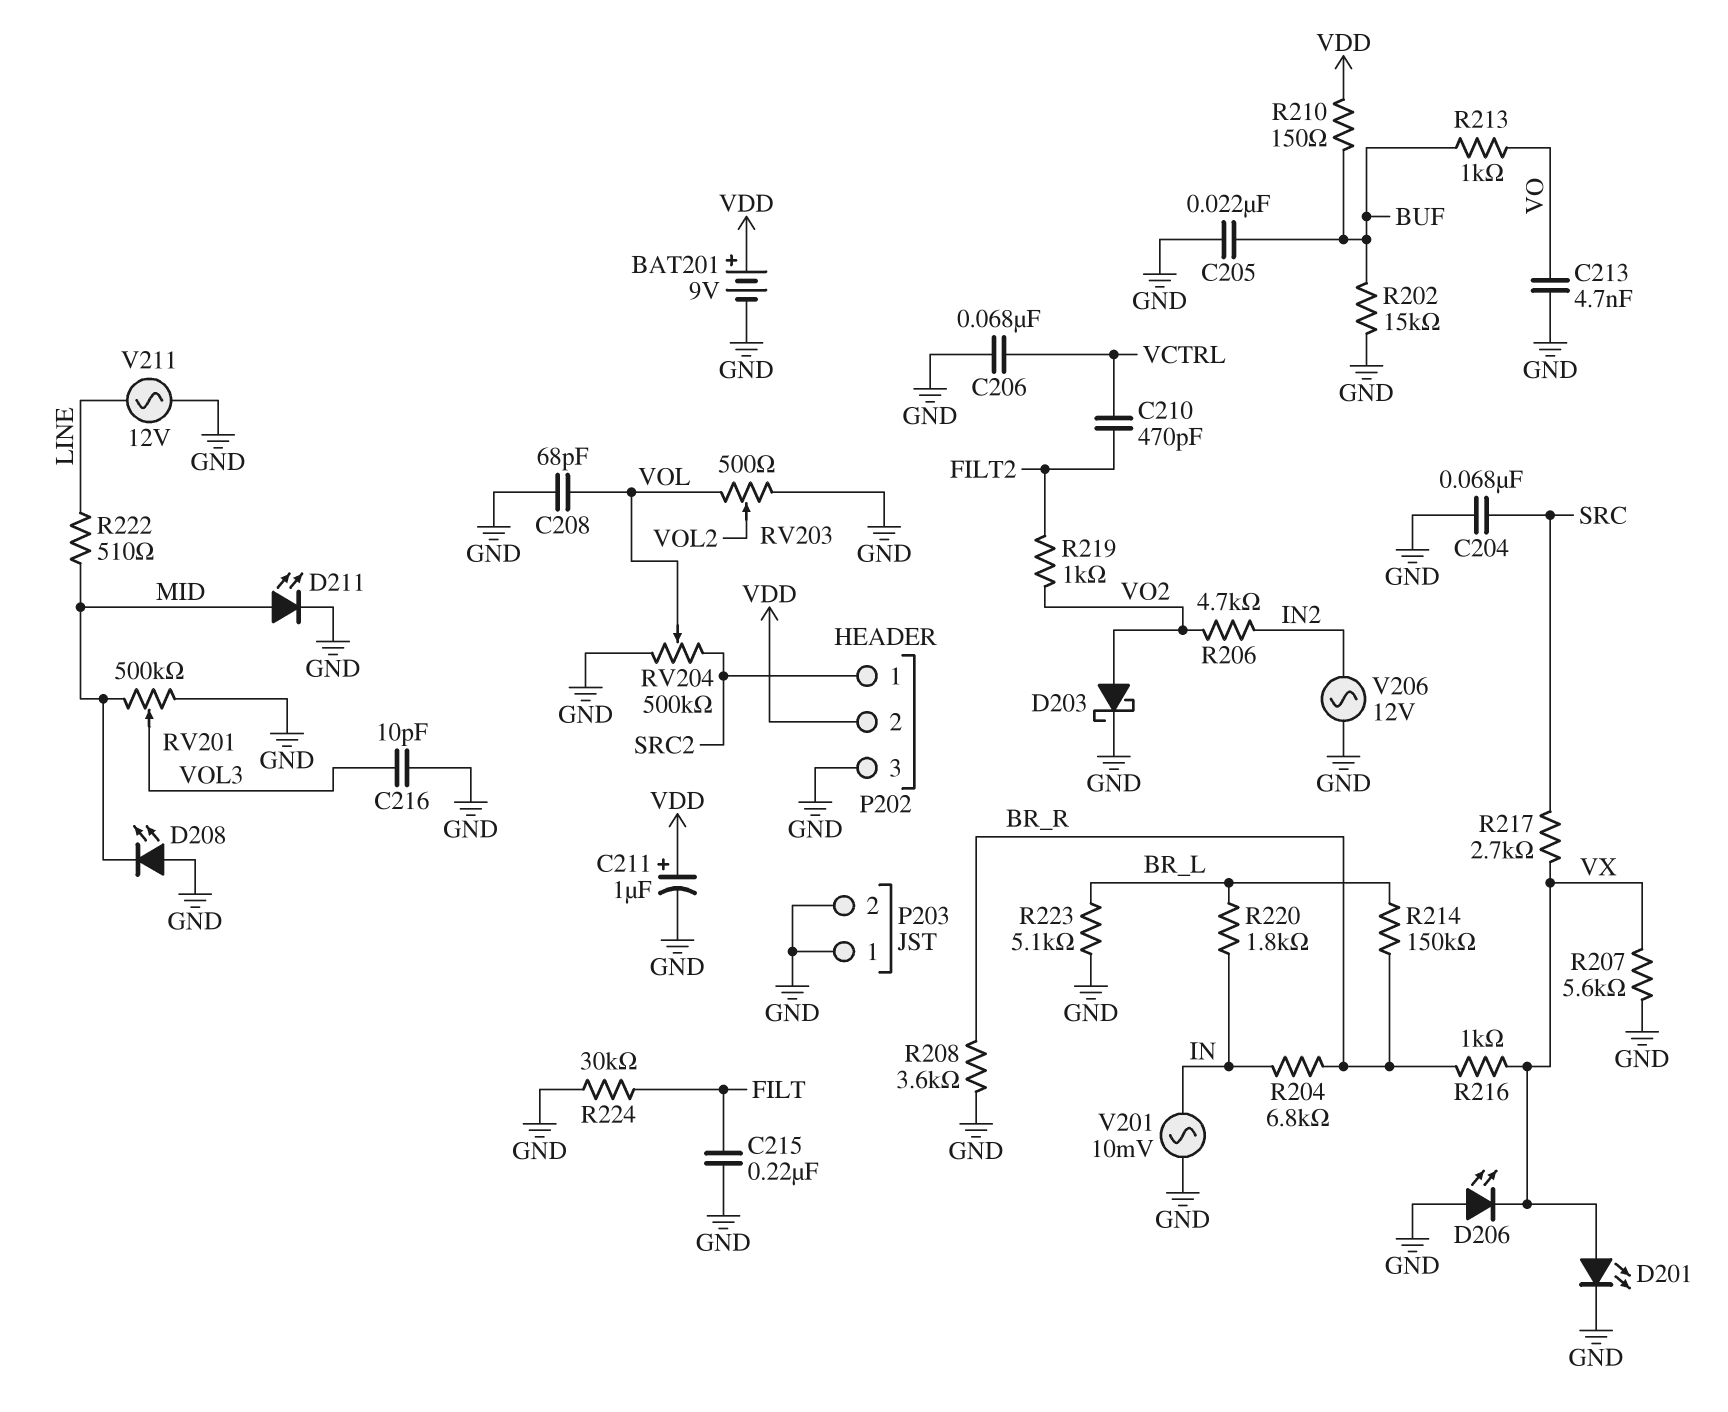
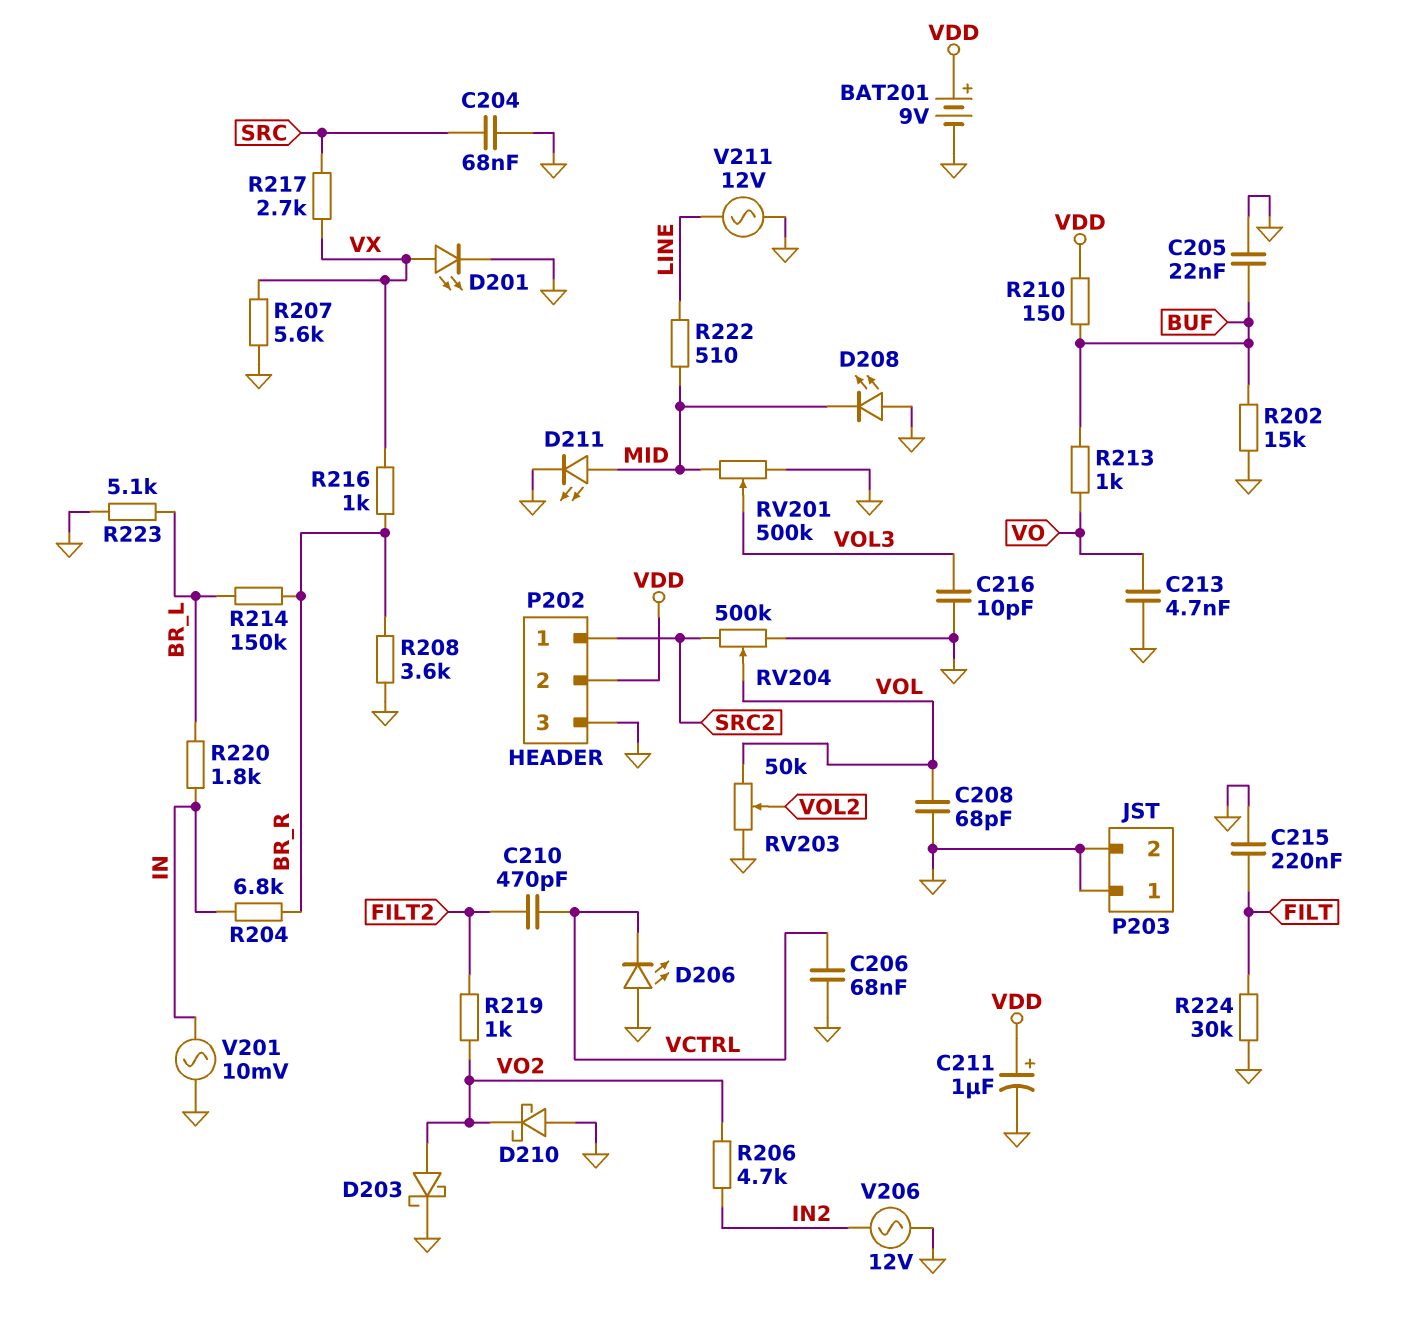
D206: LED (A GND, K VX) -> LED (A GND, K VCTRL)
D210: none -> schottky (A GND, K VO2)
RV203: 500 (GND, VOL, wiper VOL2) -> 50k (GND, VOL, wiper VOL2)

